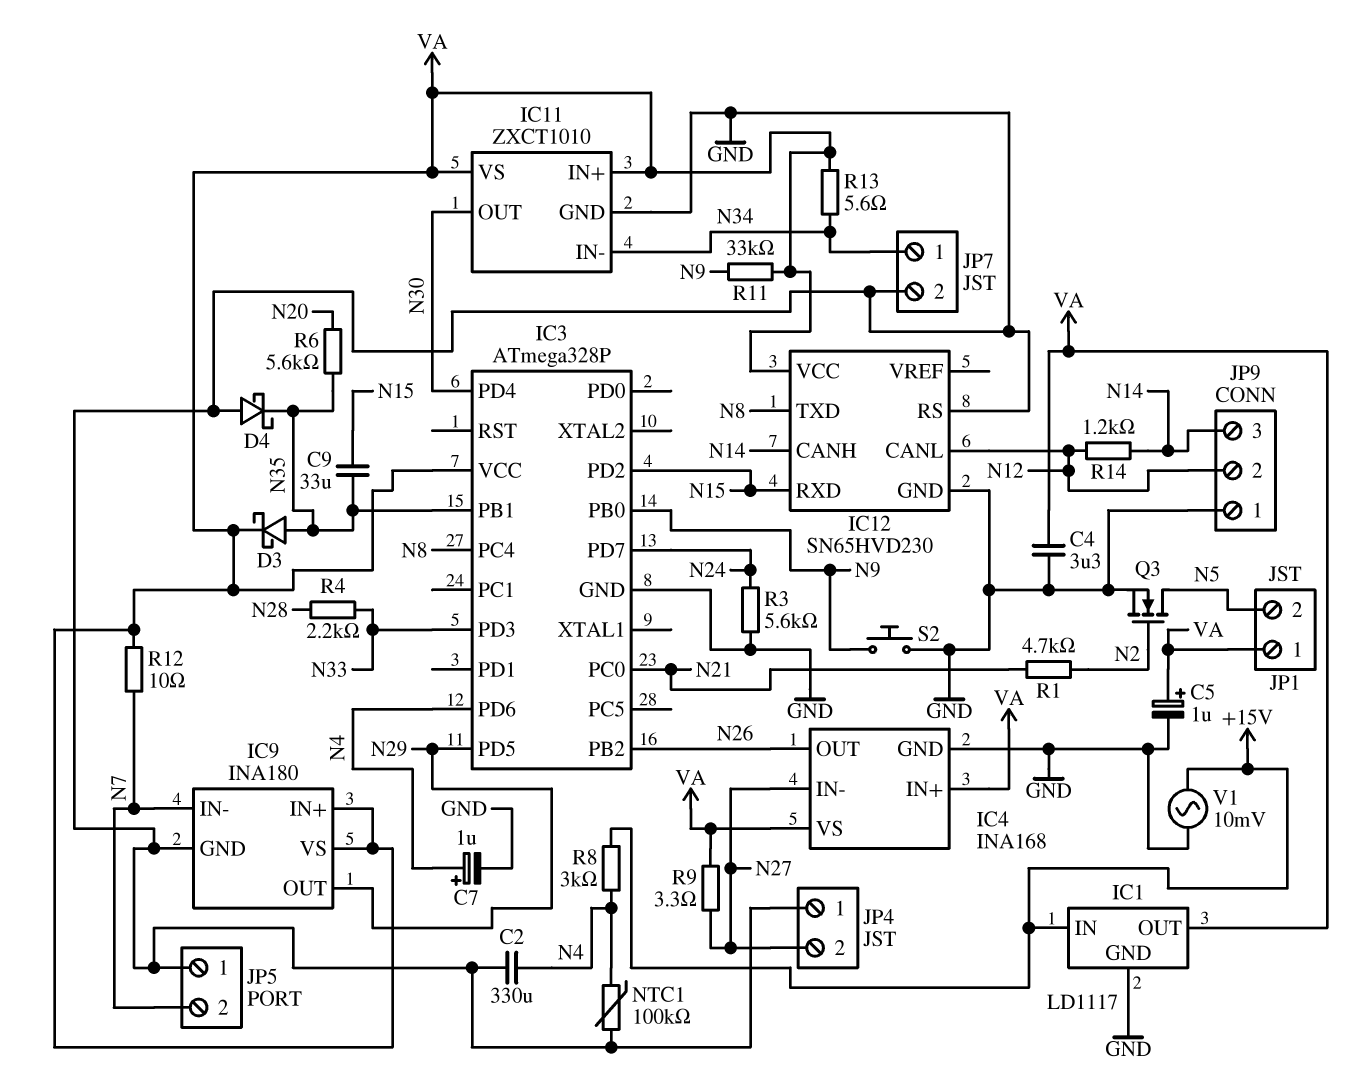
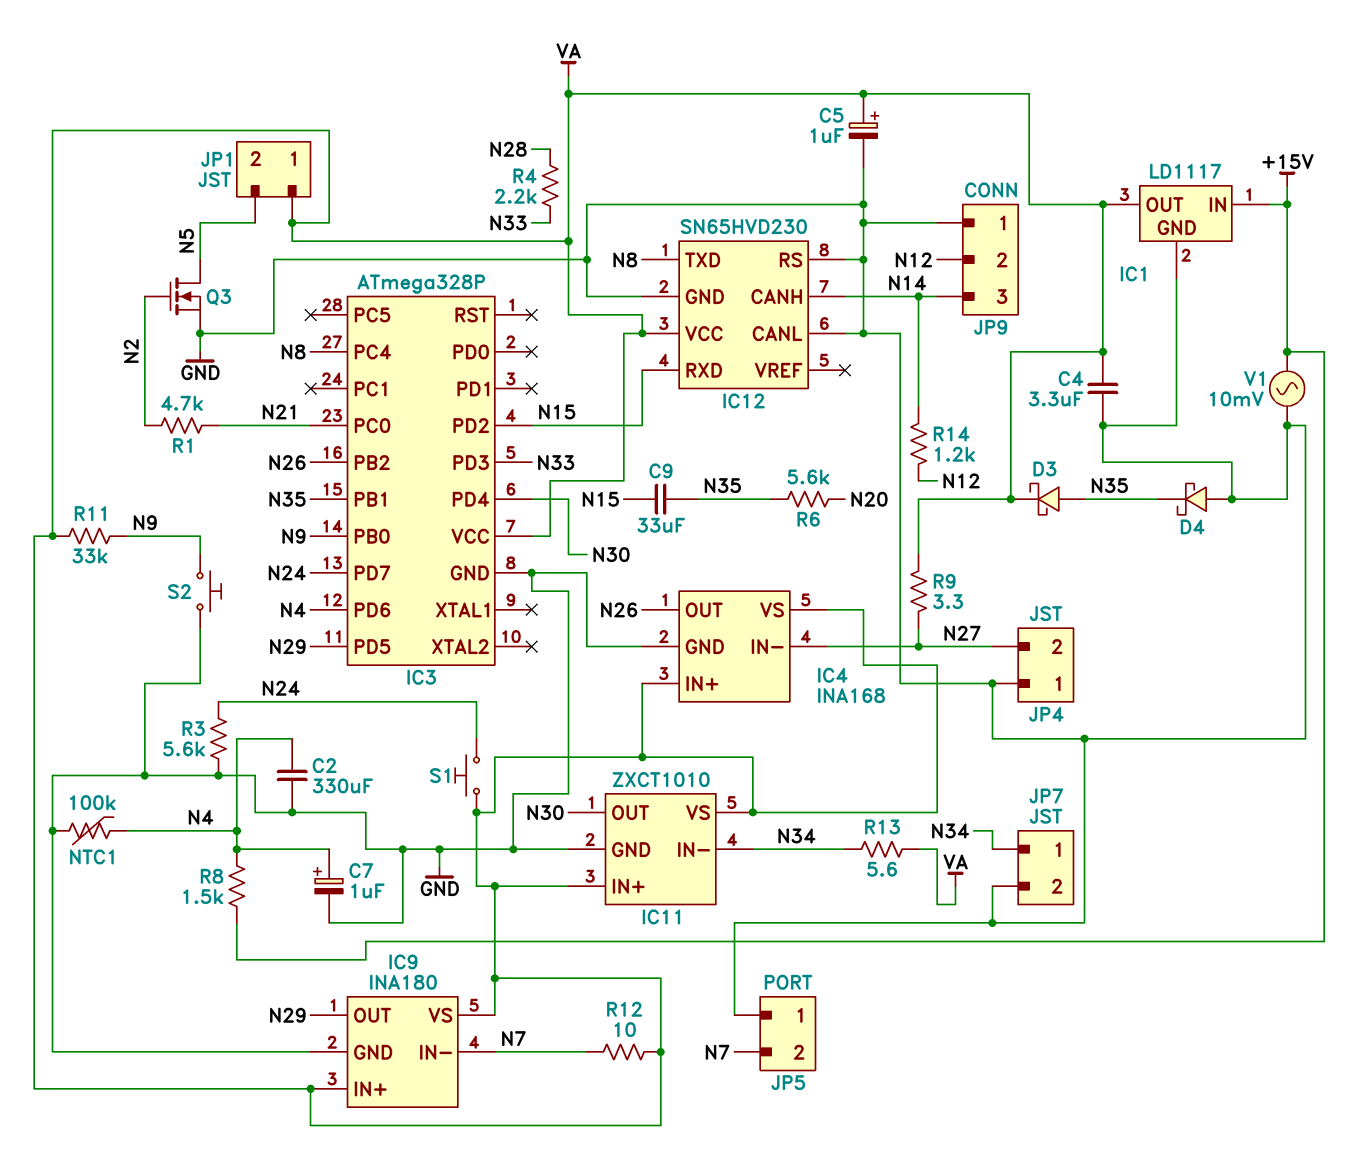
IC12 pin CANL: N12 -> GND
R8: 3k (+15V, N4) -> 1.5k (+15V, N4)
S1: none -> button (N24, VA)

